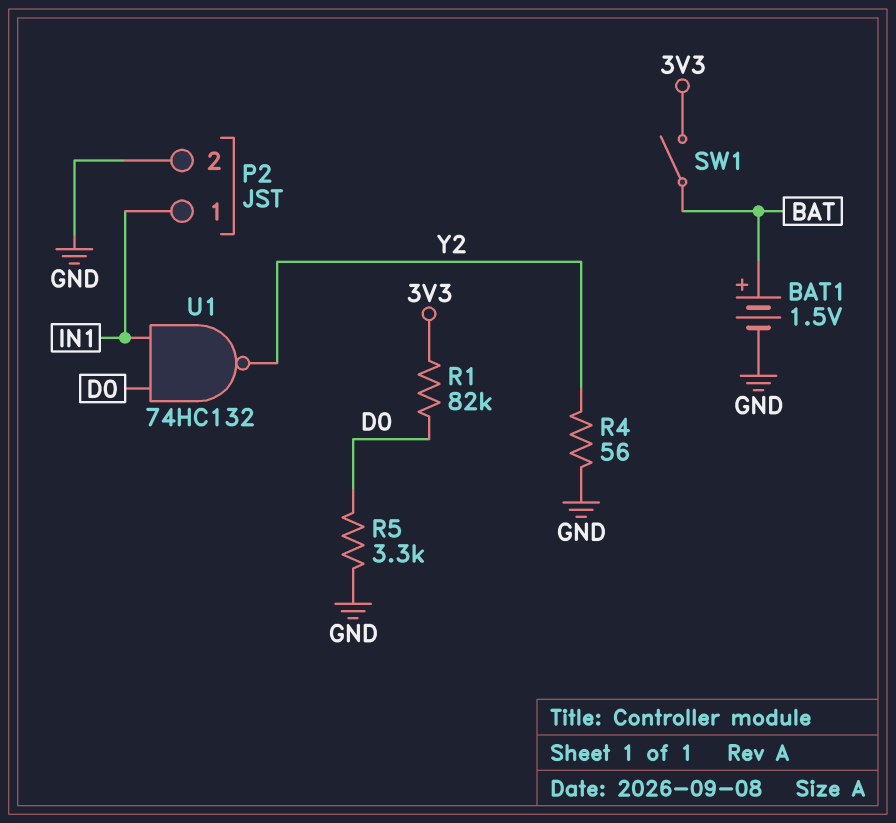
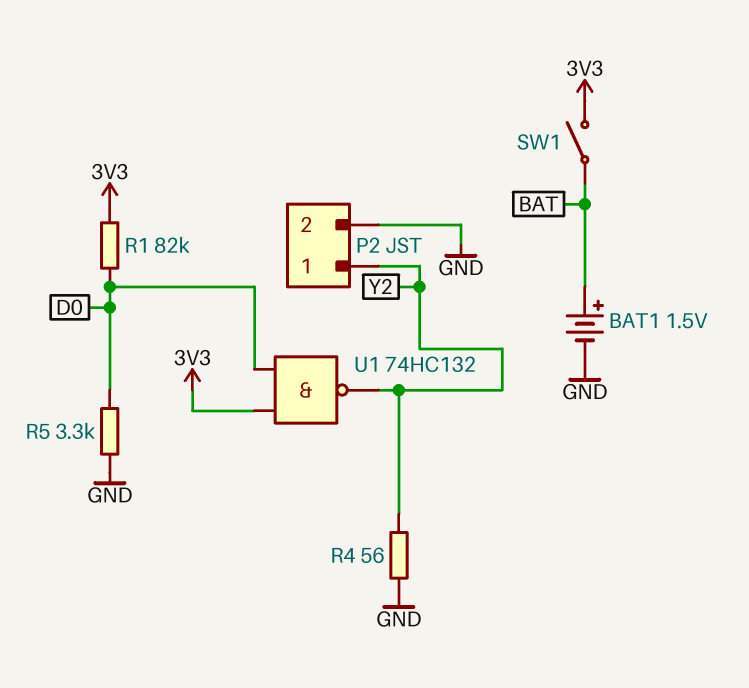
P2 pin 1: IN1 -> Y2
U1: NAND 74HC132 (in D0, in IN1, out Y2) -> NAND 74HC132 (in 3V3, in D0, out Y2)

